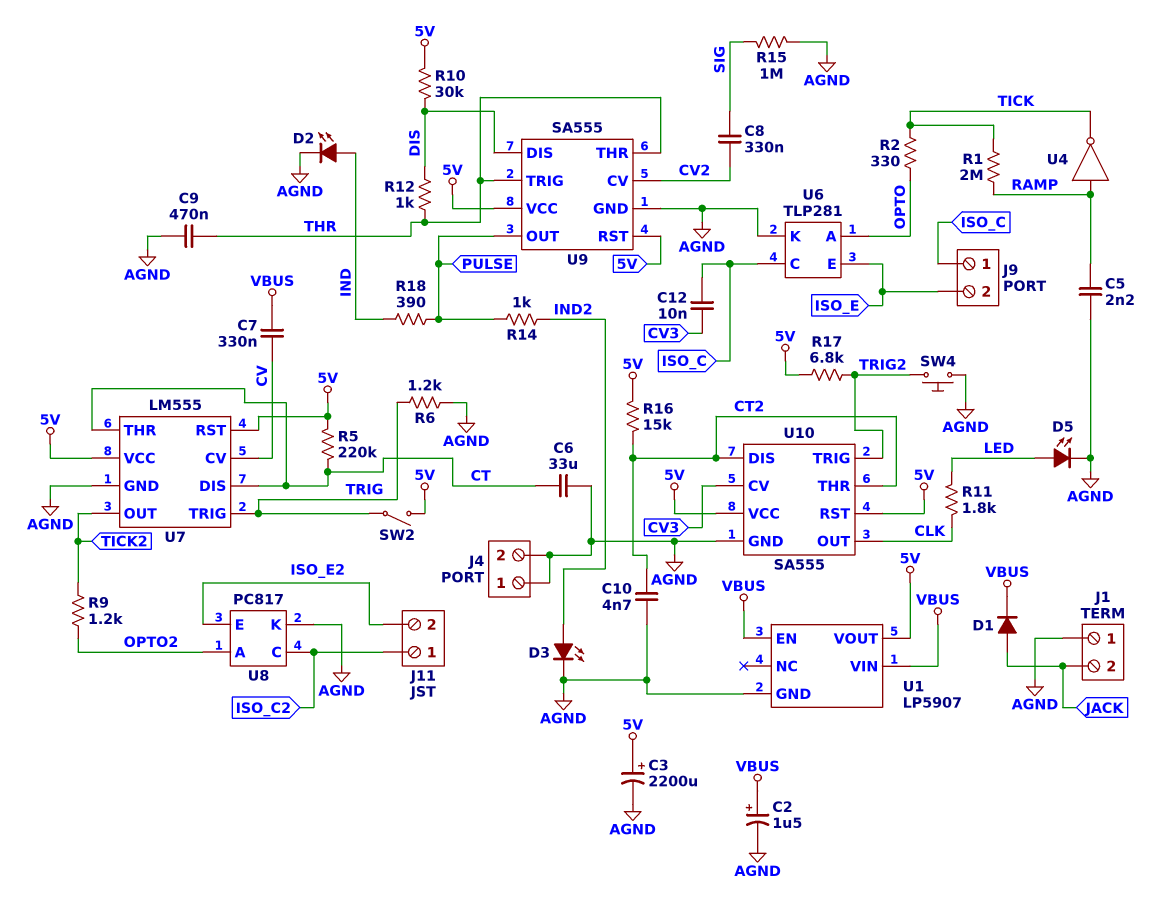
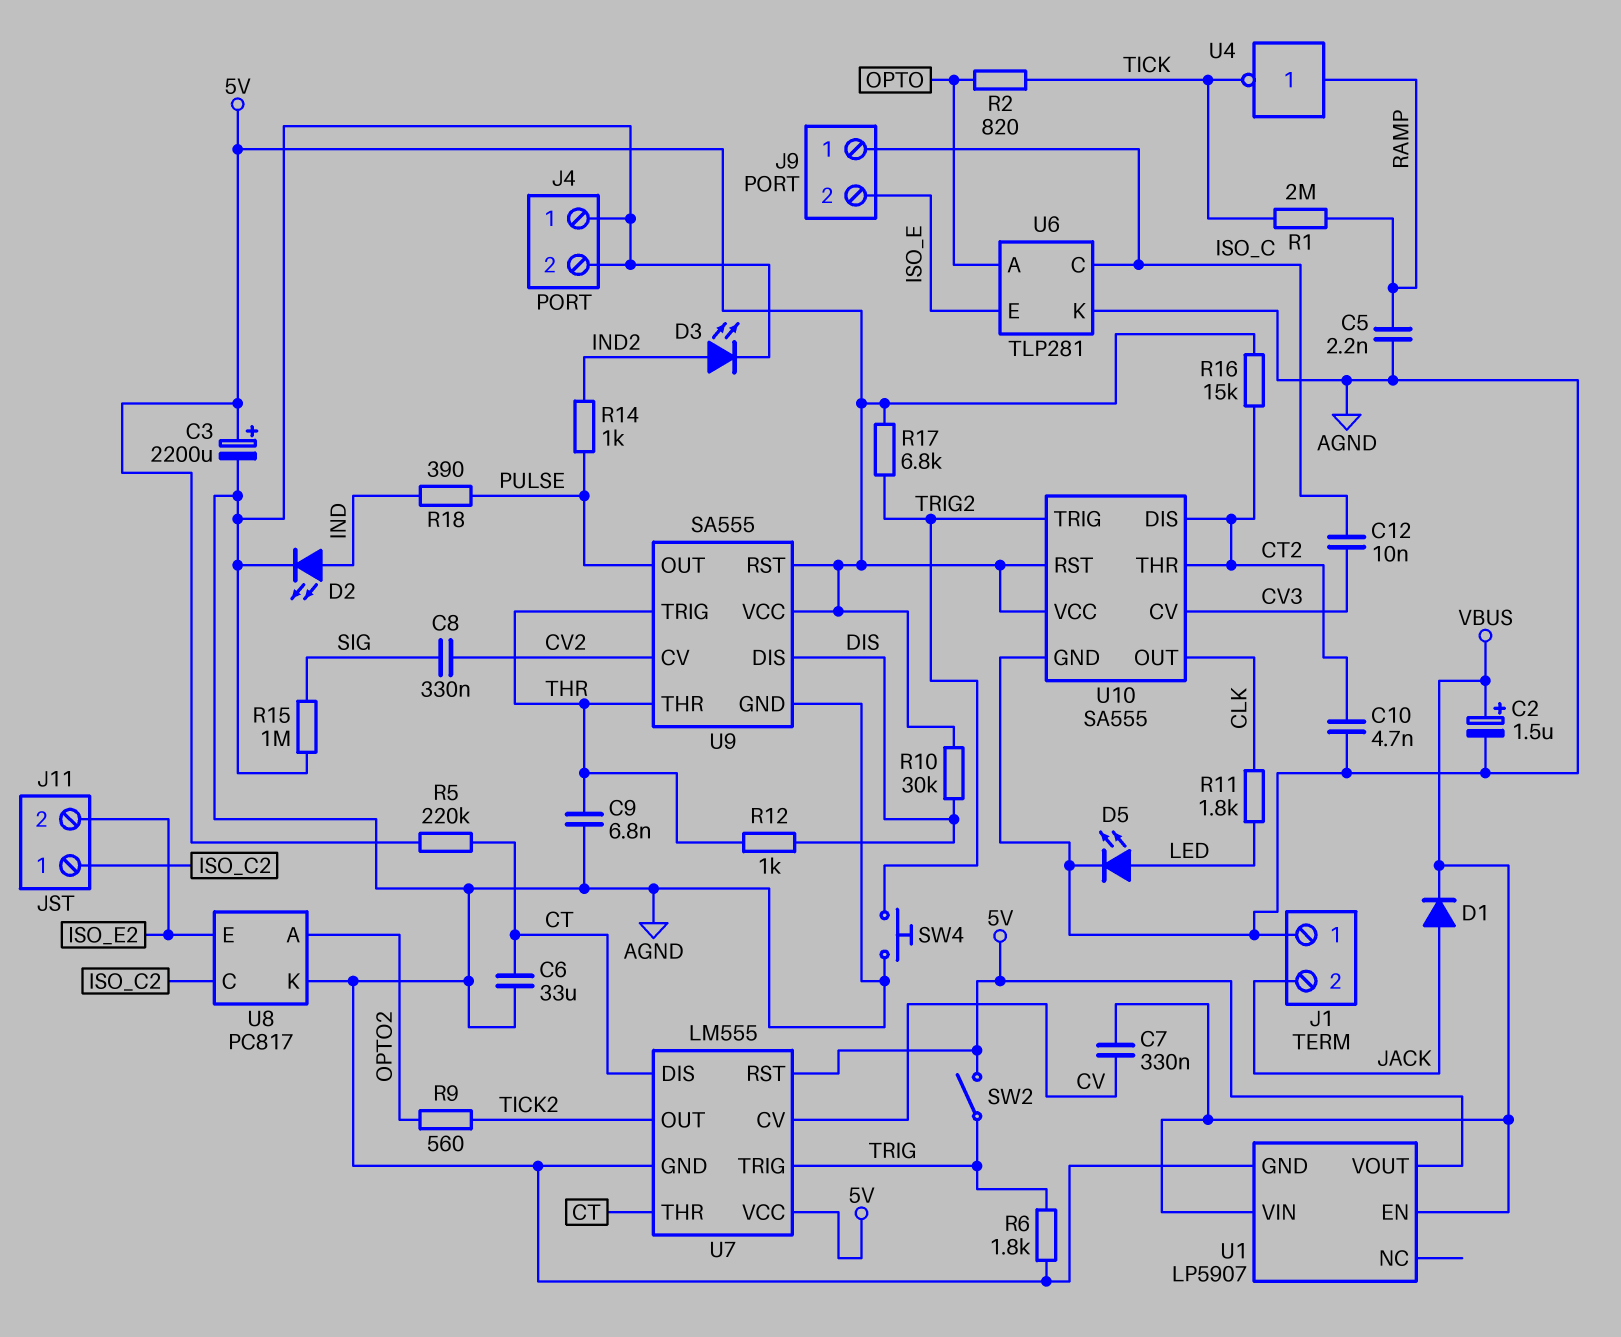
C9: 470nF (AGND, THR) -> 6.8nF (AGND, THR)
R2: 330 (OPTO, TICK) -> 820 (OPTO, TICK)
R6: 1.2k (AGND, TRIG) -> 1.8k (AGND, TRIG)
R9: 1.2k (OPTO2, TICK2) -> 560 (OPTO2, TICK2)

